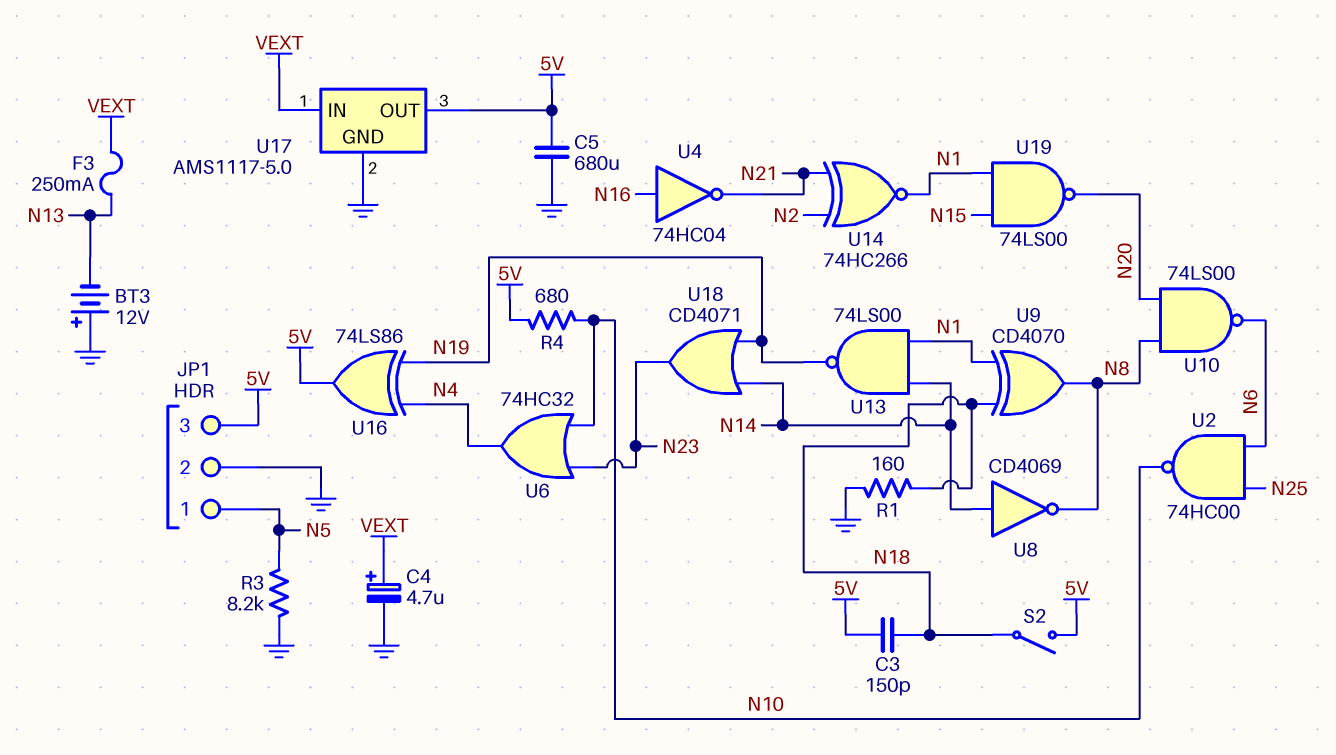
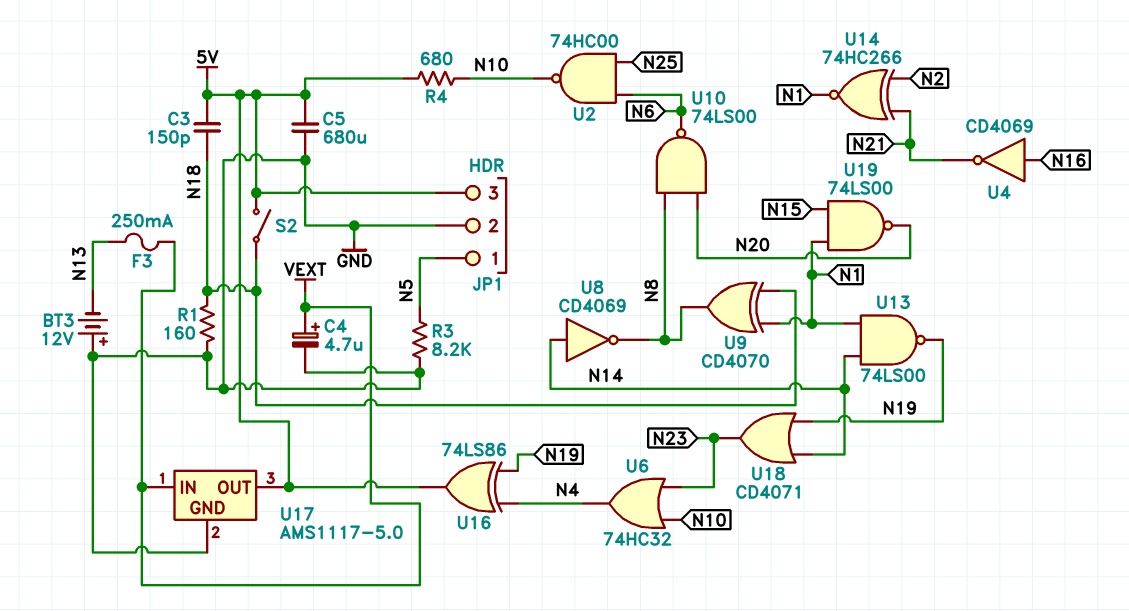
U4: NOT 74HC04 (in N16, out N21) -> NOT CD4069 (in N16, out N21)

